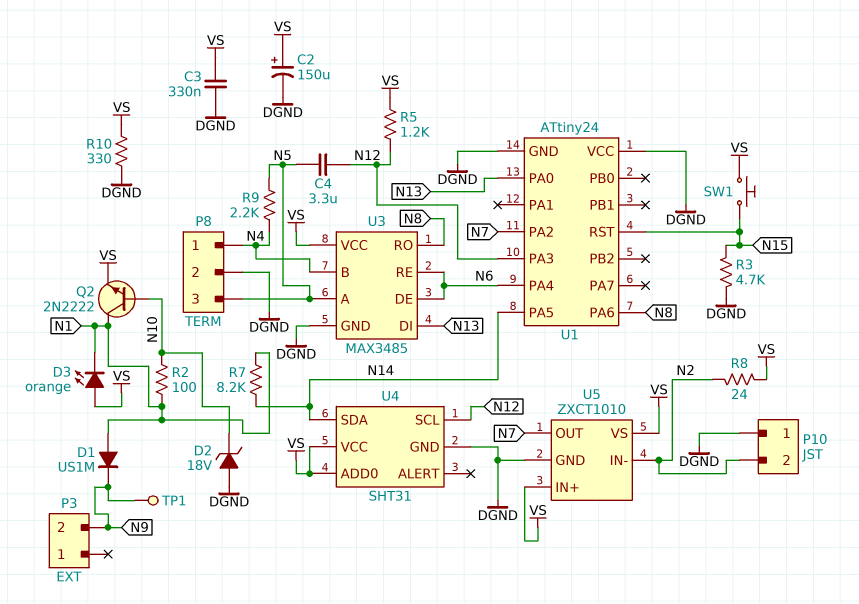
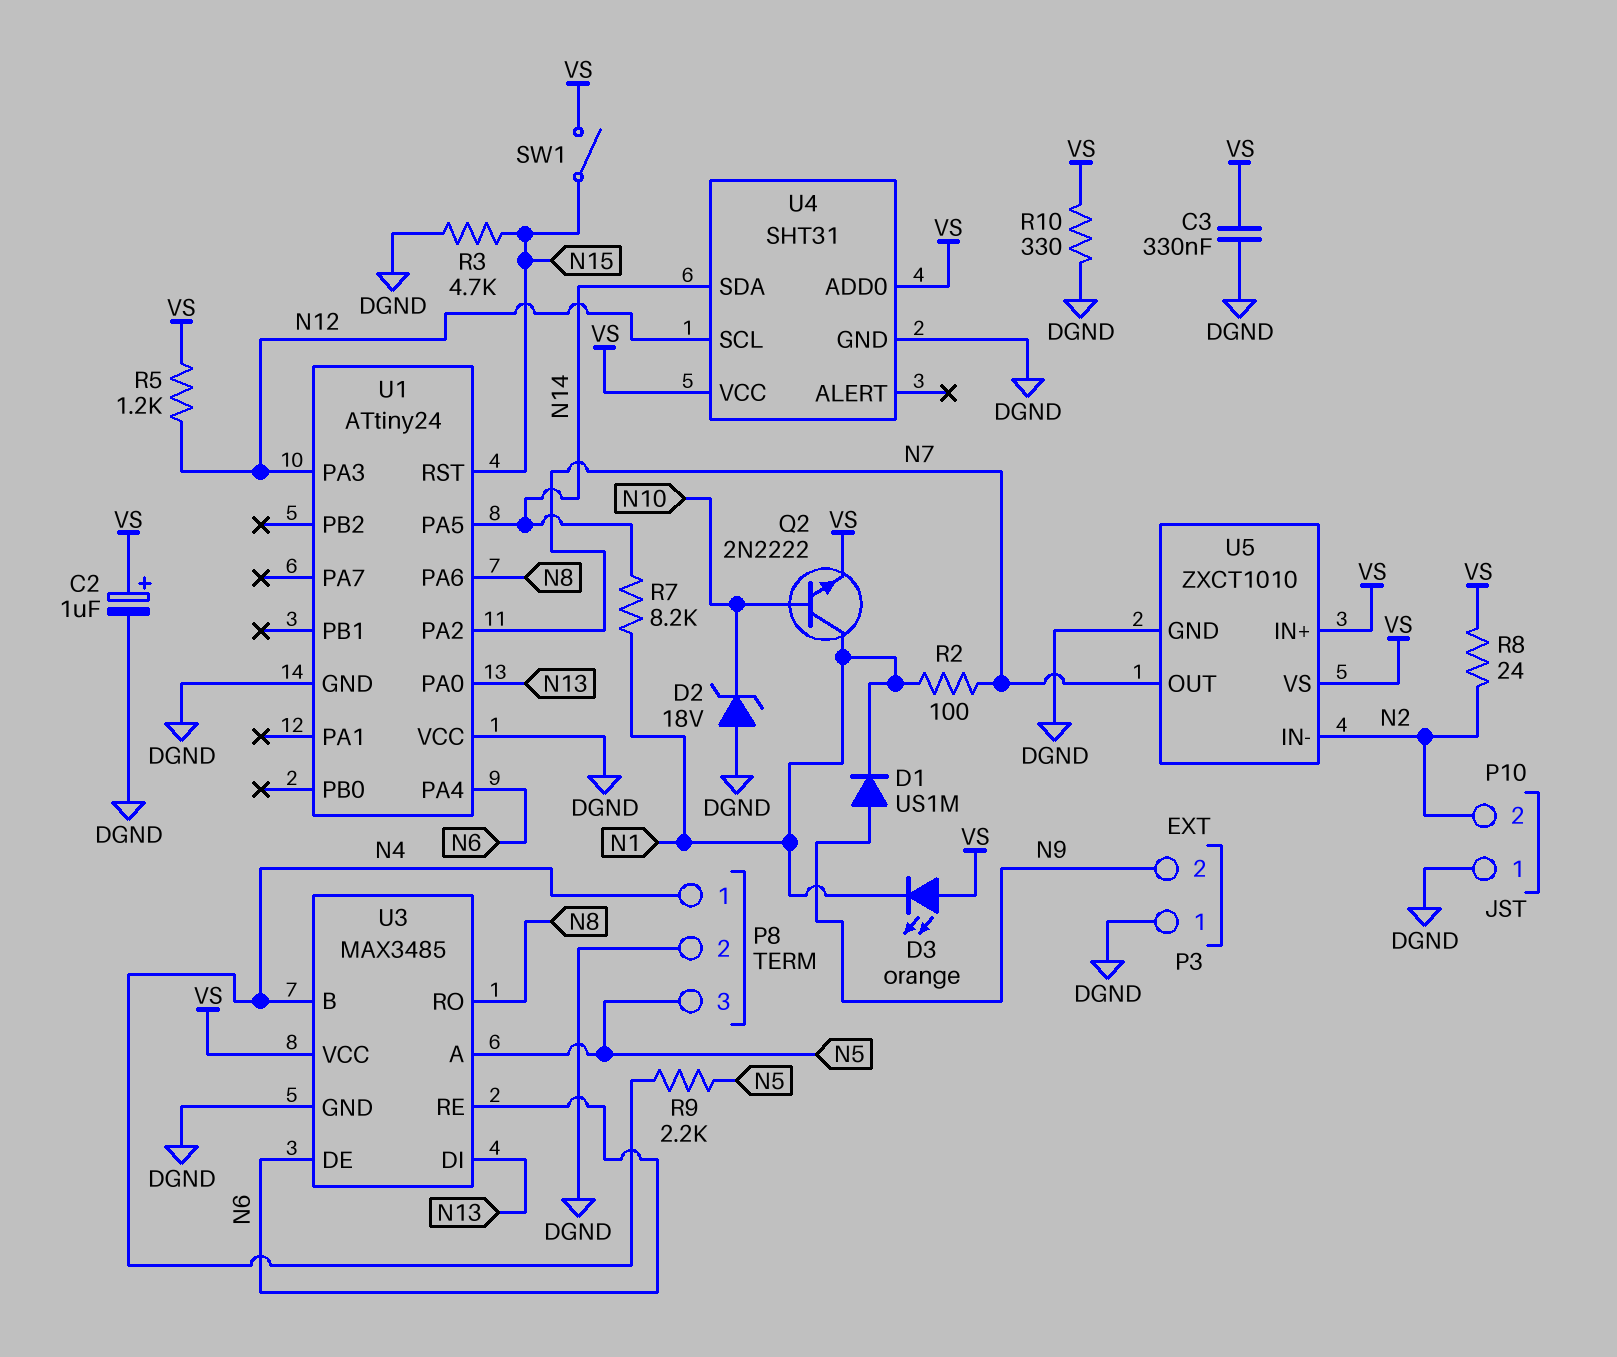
C2: 150uF (plus VS, minus DGND) -> 1uF (plus VS, minus DGND)
C4: 3.3uF (N5, N12) -> none
D1: diode US1M (A N1, K N9) -> diode US1M (A N9, K N1)
P3 pin 1: none -> DGND
R2: 100 (N1, N10) -> 100 (N1, N7)
SW1: button (N15, VS) -> switch (N15, VS)
TP1: test point (N9) -> none

